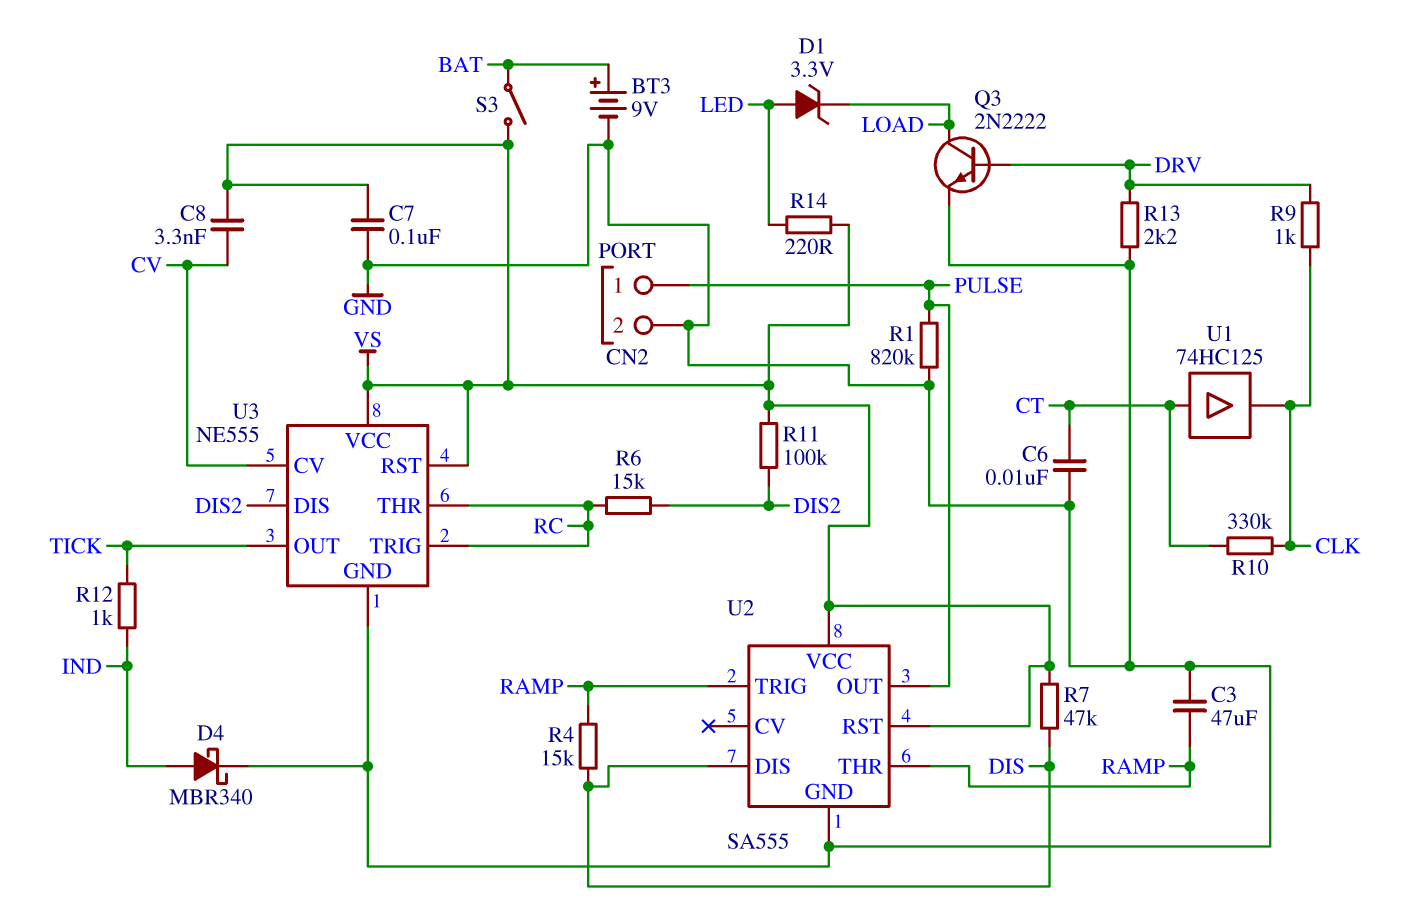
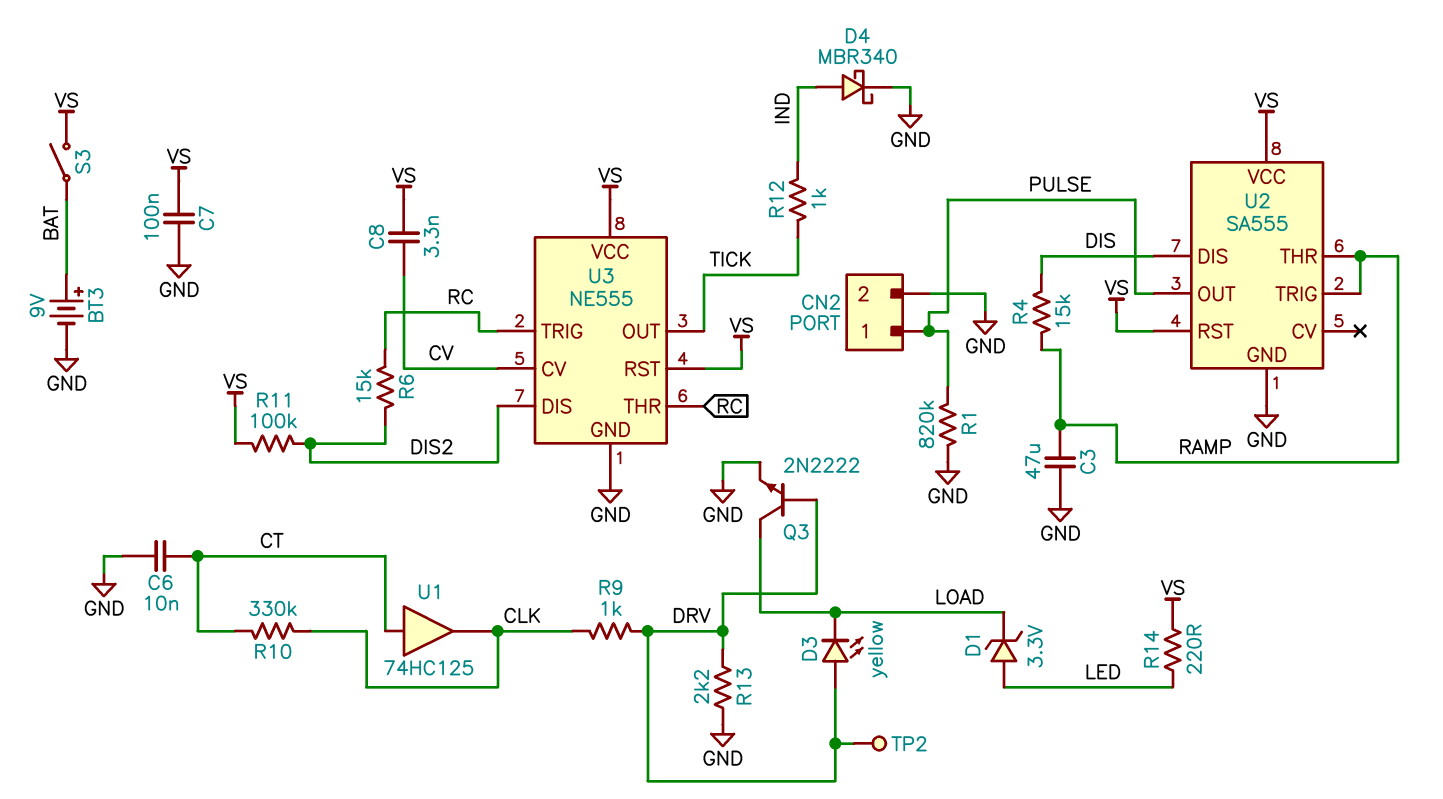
D3: none -> LED yellow (A DRV, K LOAD)
R7: 47k (DIS, VS) -> none
TP2: none -> test point (DRV)

